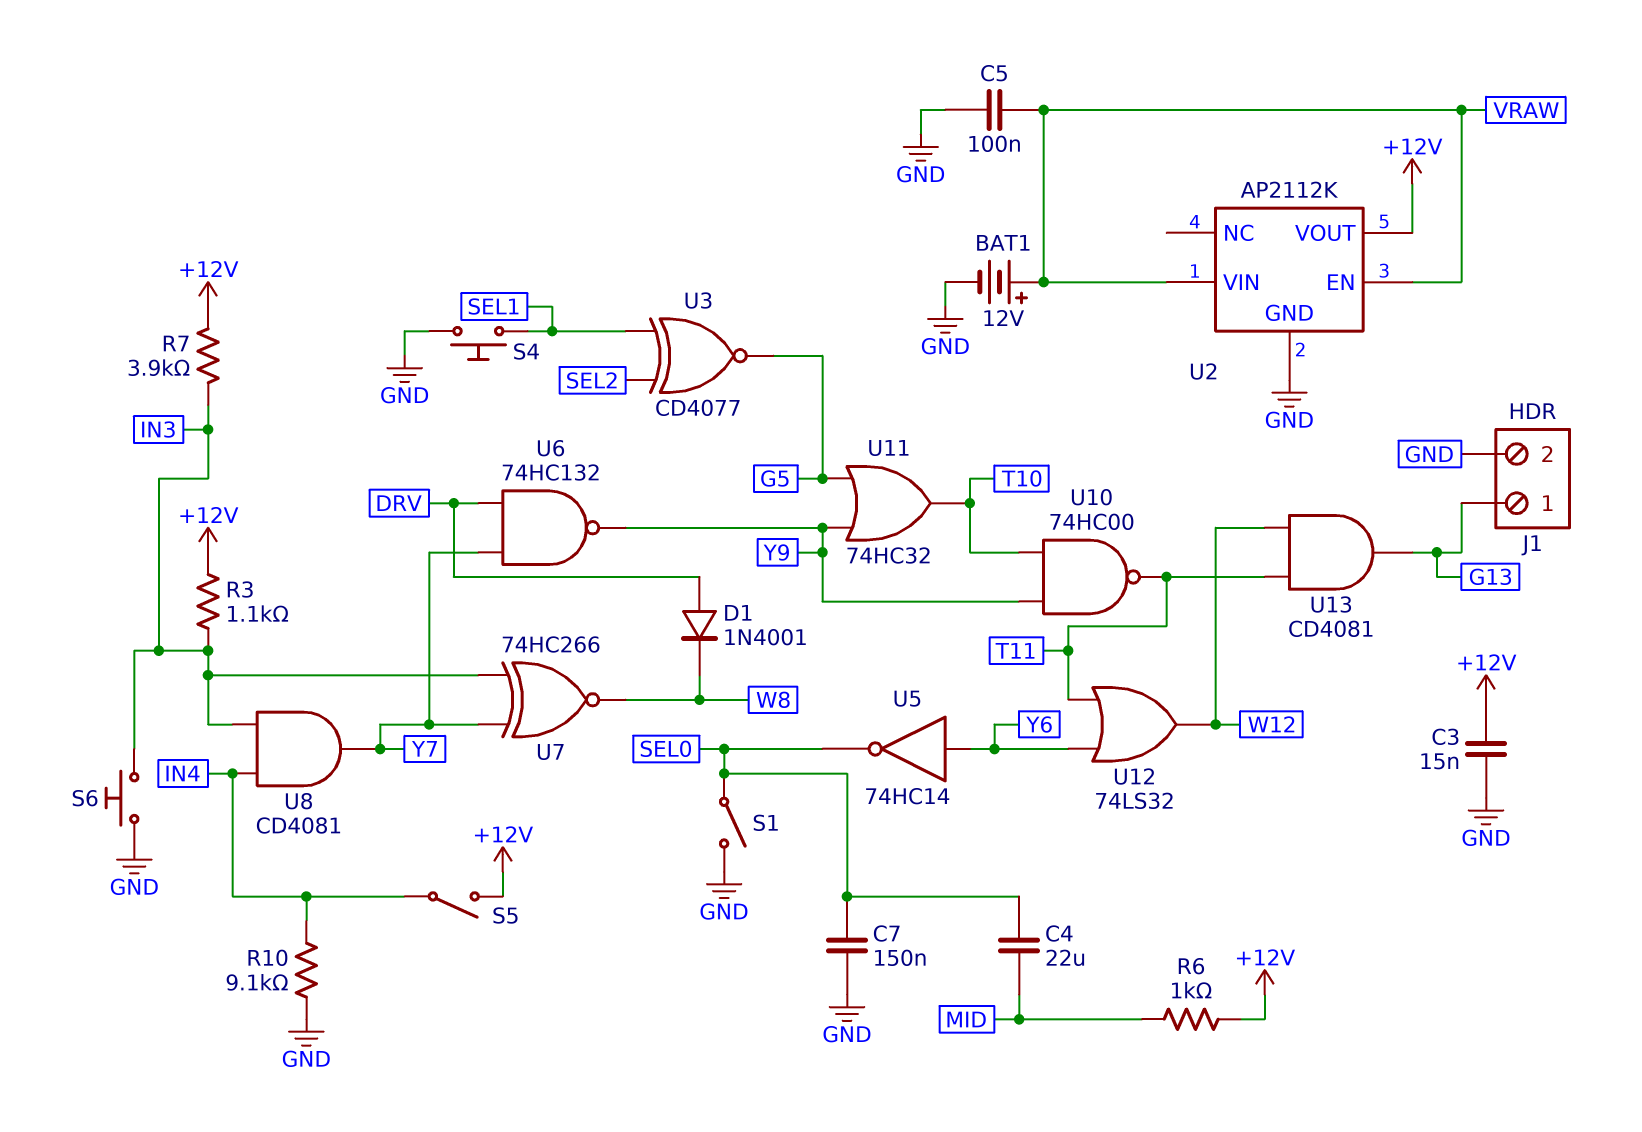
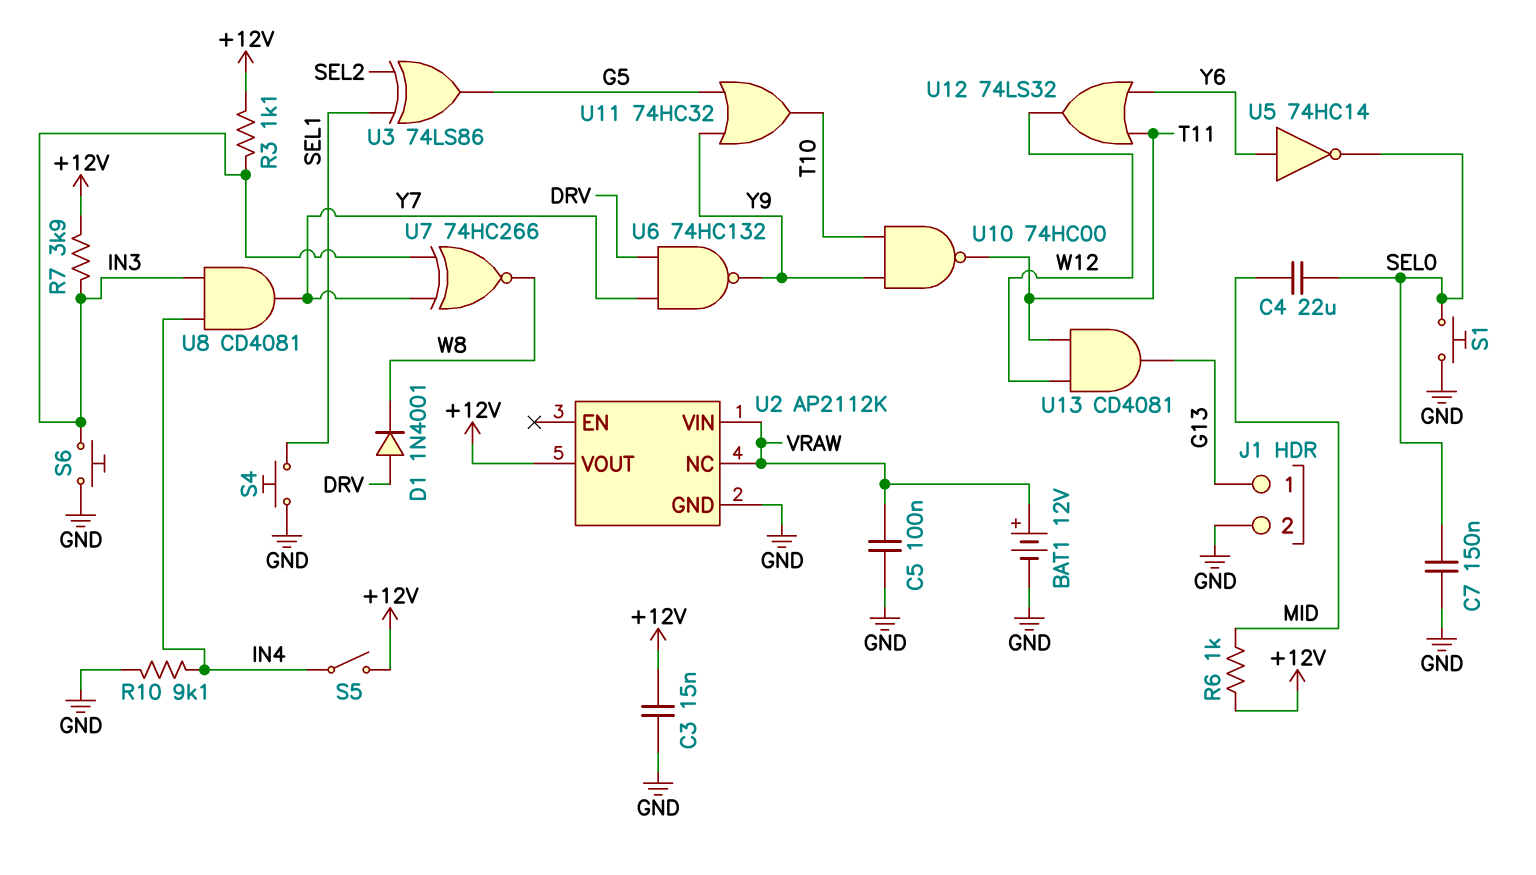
S1: switch (GND, SEL0) -> button (GND, SEL0)
U2 pin EN: VRAW -> none
U2 pin NC: none -> VRAW
U3: XNOR CD4077 (in SEL1, in SEL2, out G5) -> XOR 74LS86 (in SEL1, in SEL2, out G5)

